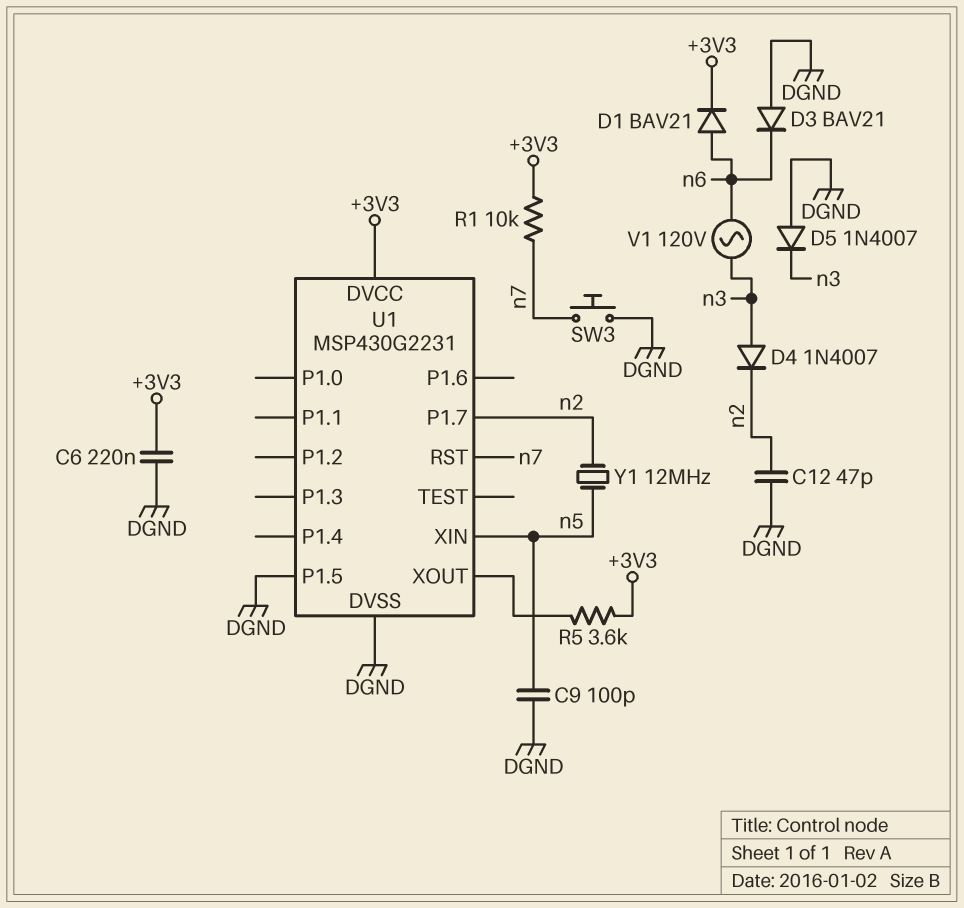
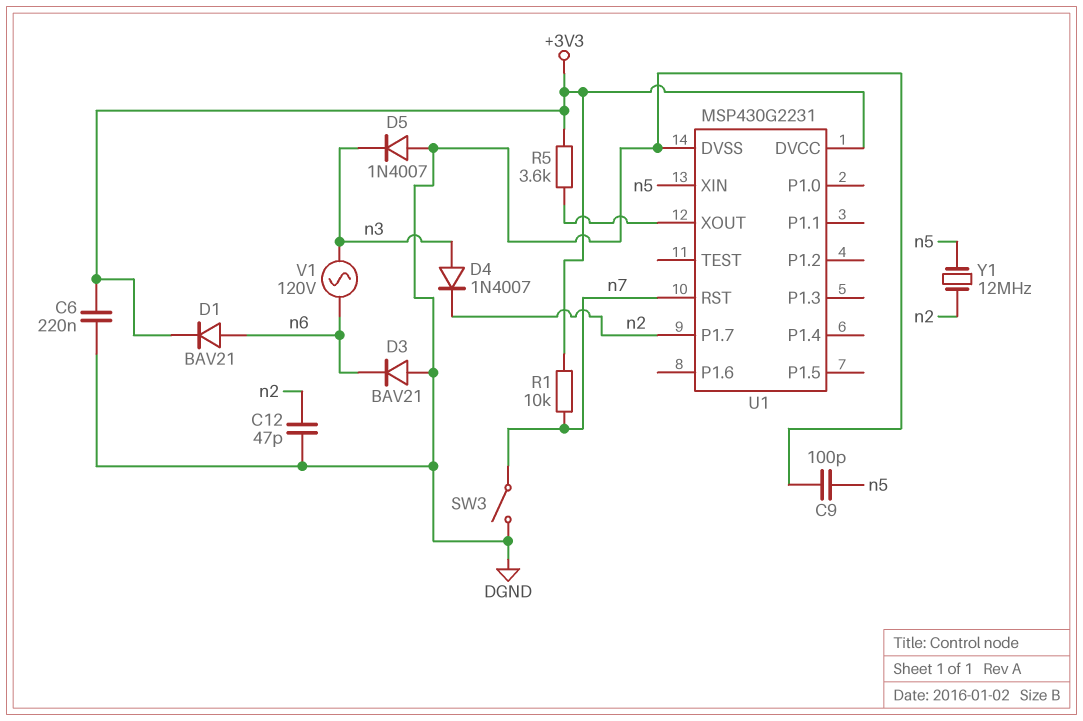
SW3: button (DGND, n7) -> switch (DGND, n7)
U1 pin P1.5: DGND -> none

